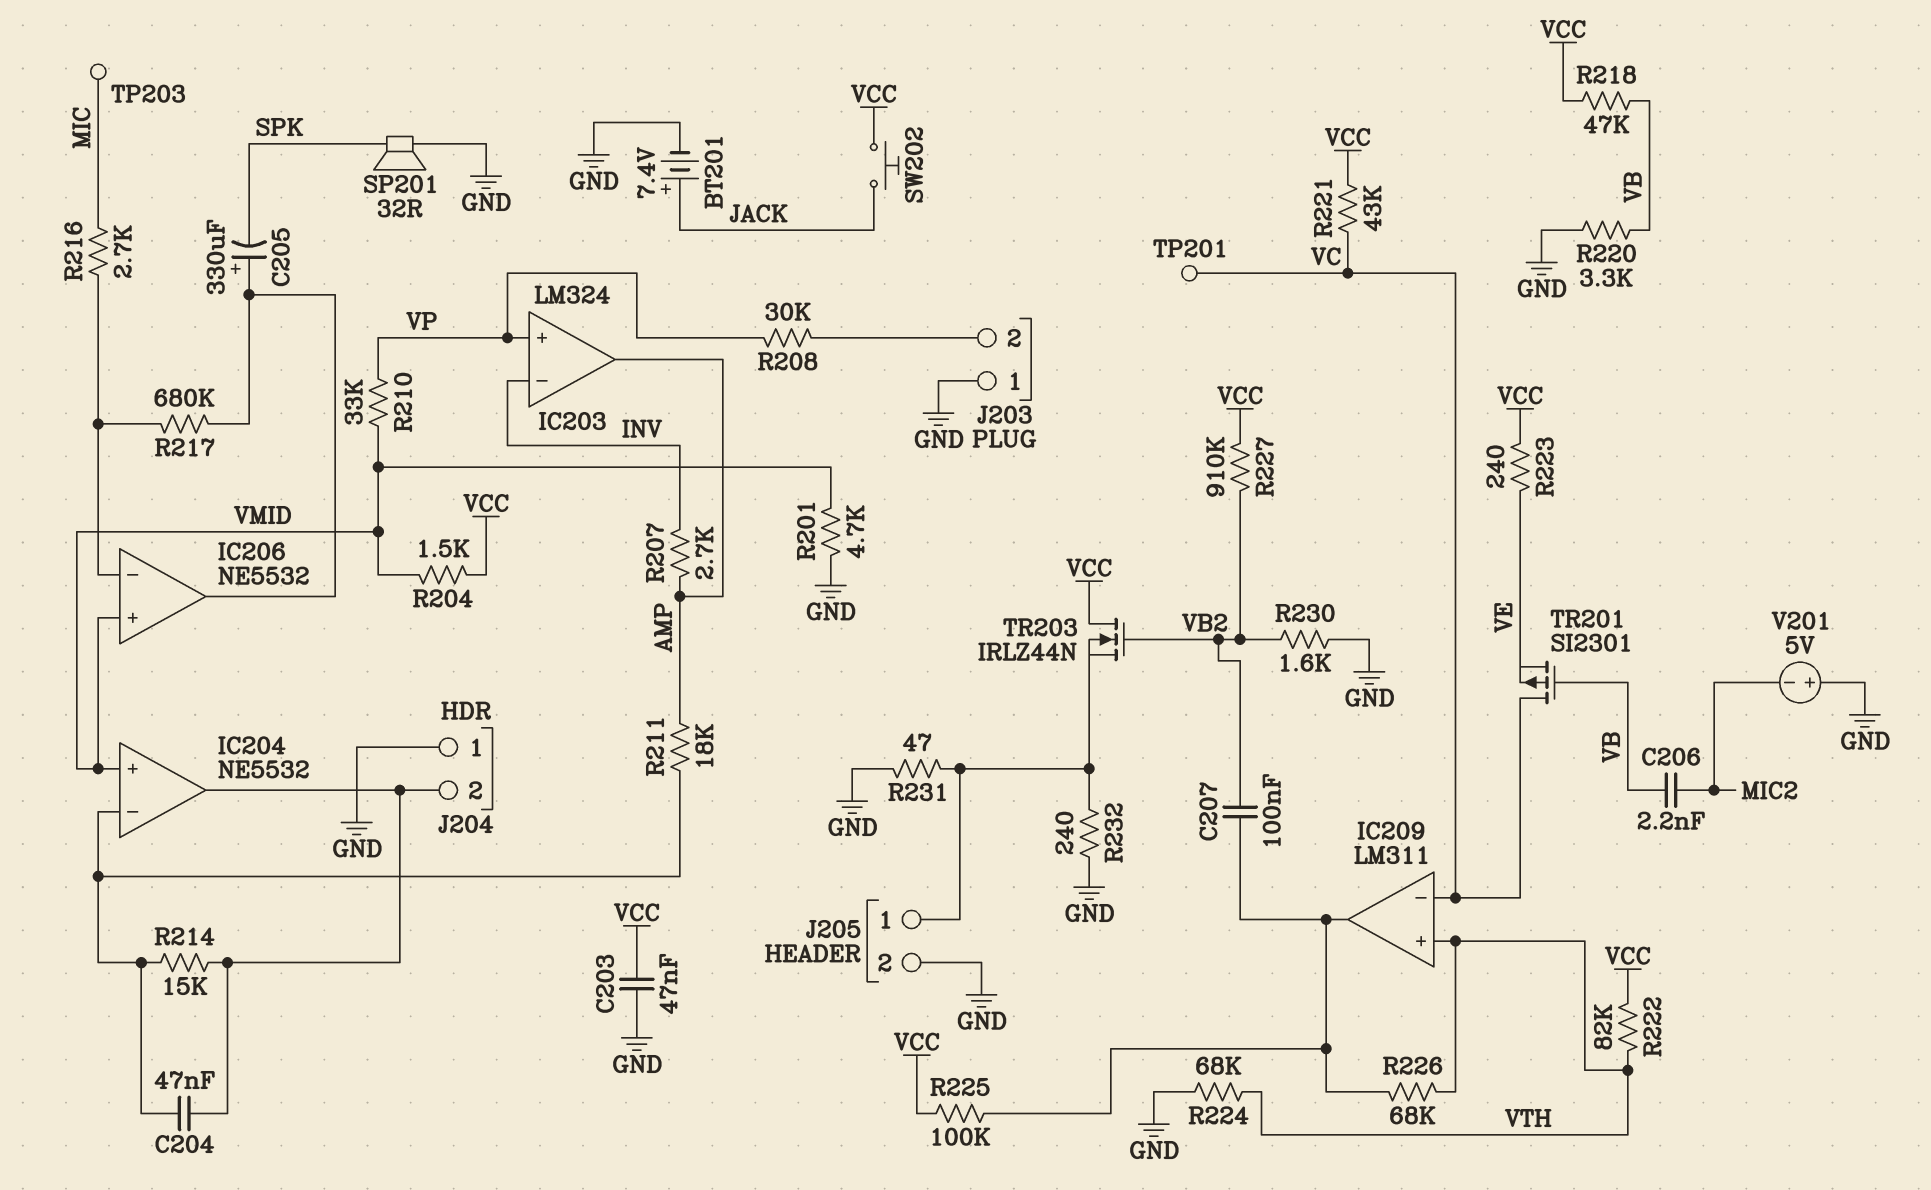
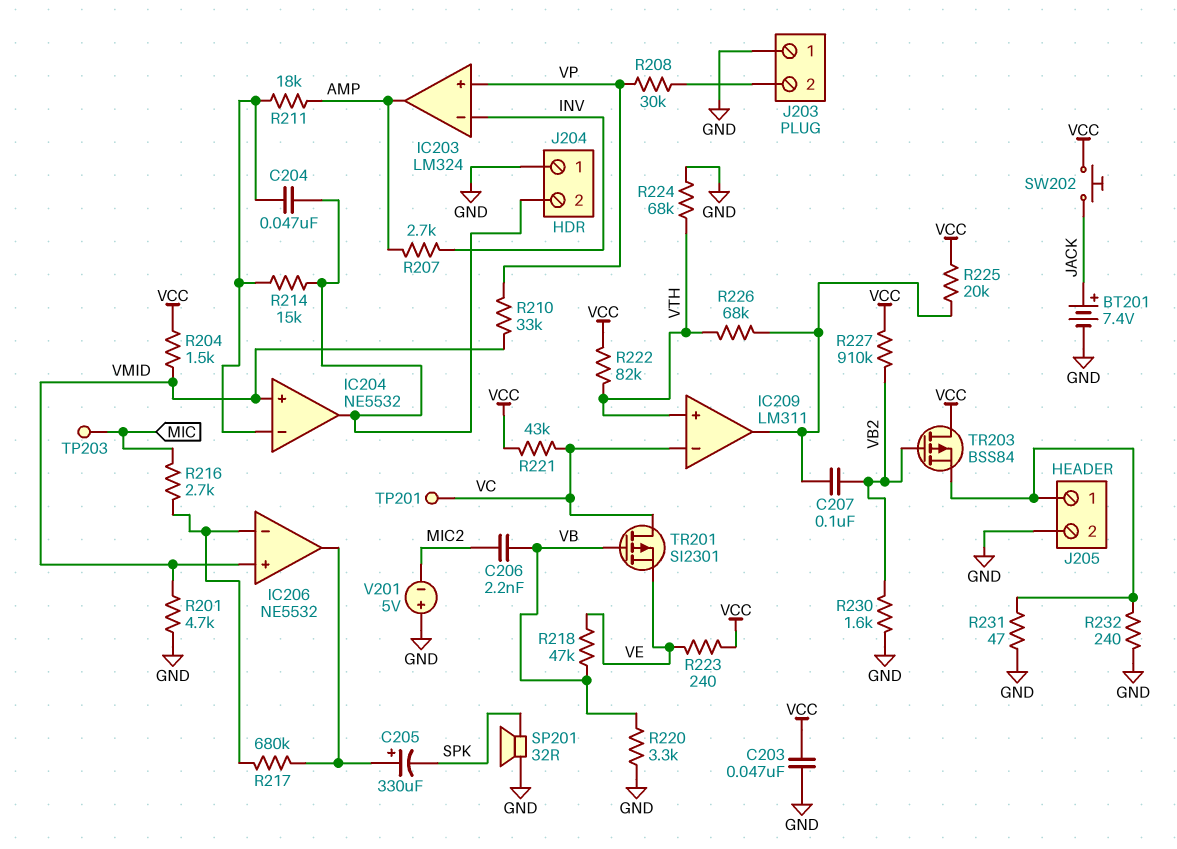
R218: 47k (VB, VCC) -> 47k (VB, VE)
R225: 100k (IC209/out, VCC) -> 20k (IC209/out, VCC)
TR203: NMOS IRLZ44N (G VB2, D VCC, S J205/1) -> PMOS BSS84 (G VB2, D VCC, S J205/1)

